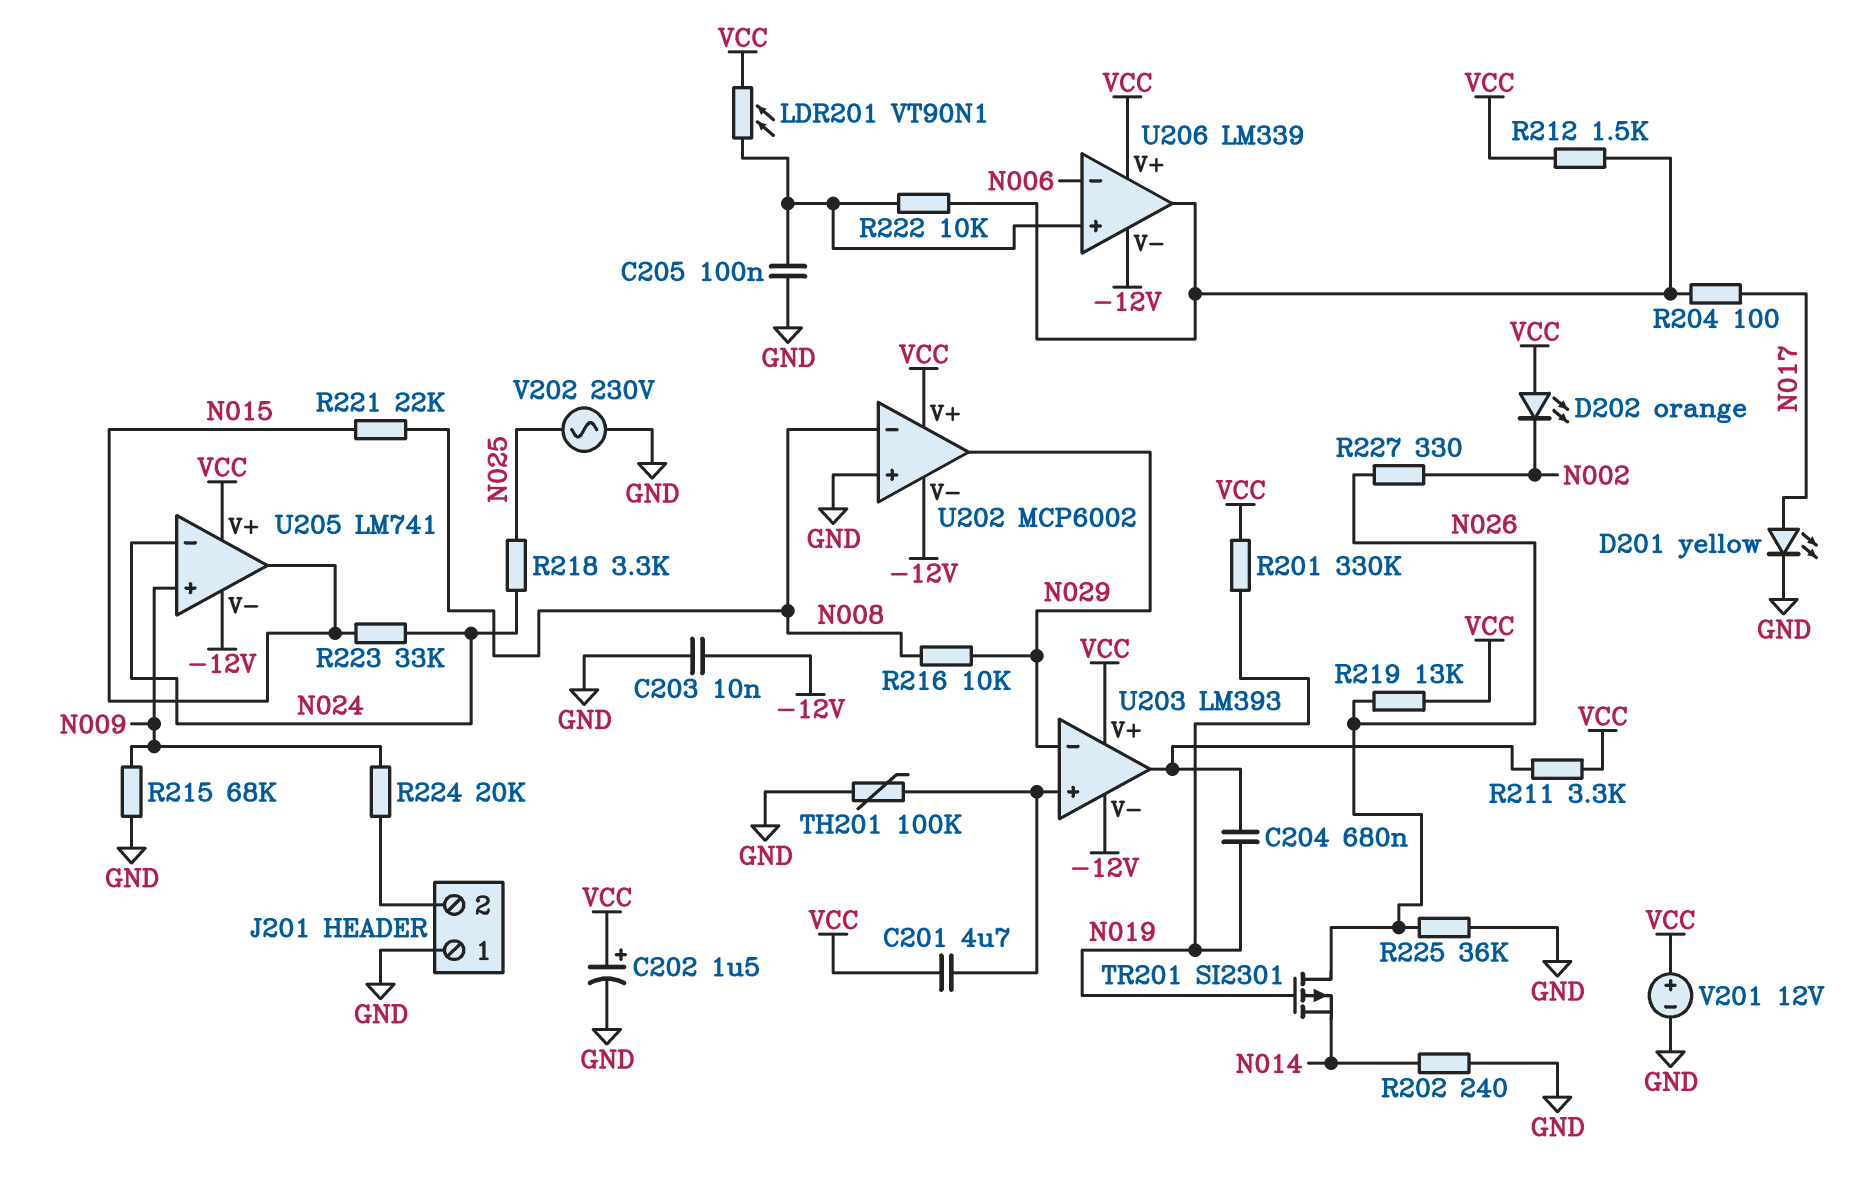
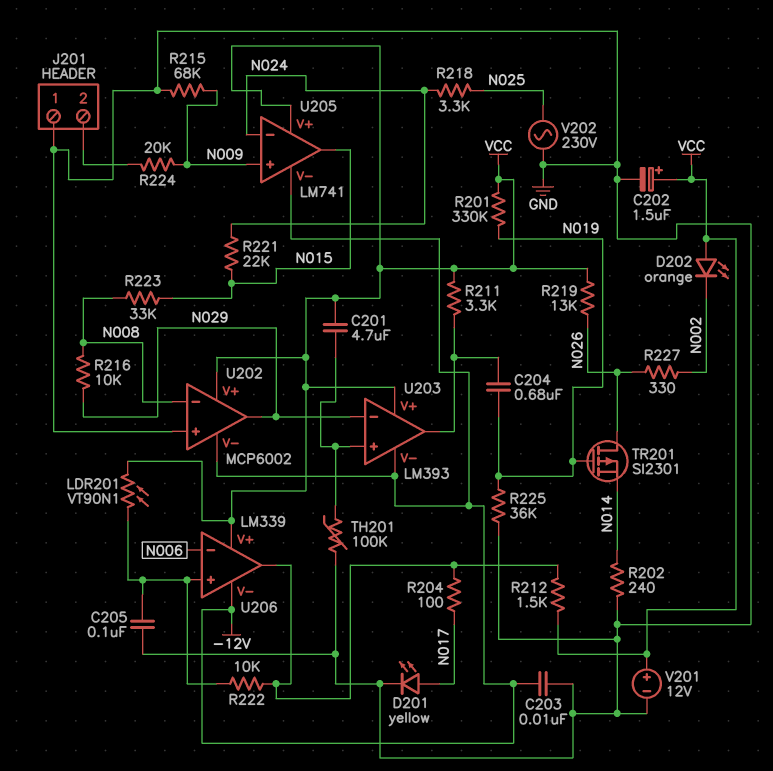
R221: 22k (N008, N015) -> 22k (N015, N024)
R223: 33k (N015, N024) -> 33k (N008, N015)
R225: 36k (GND, N026) -> 36k (GND, N019)

